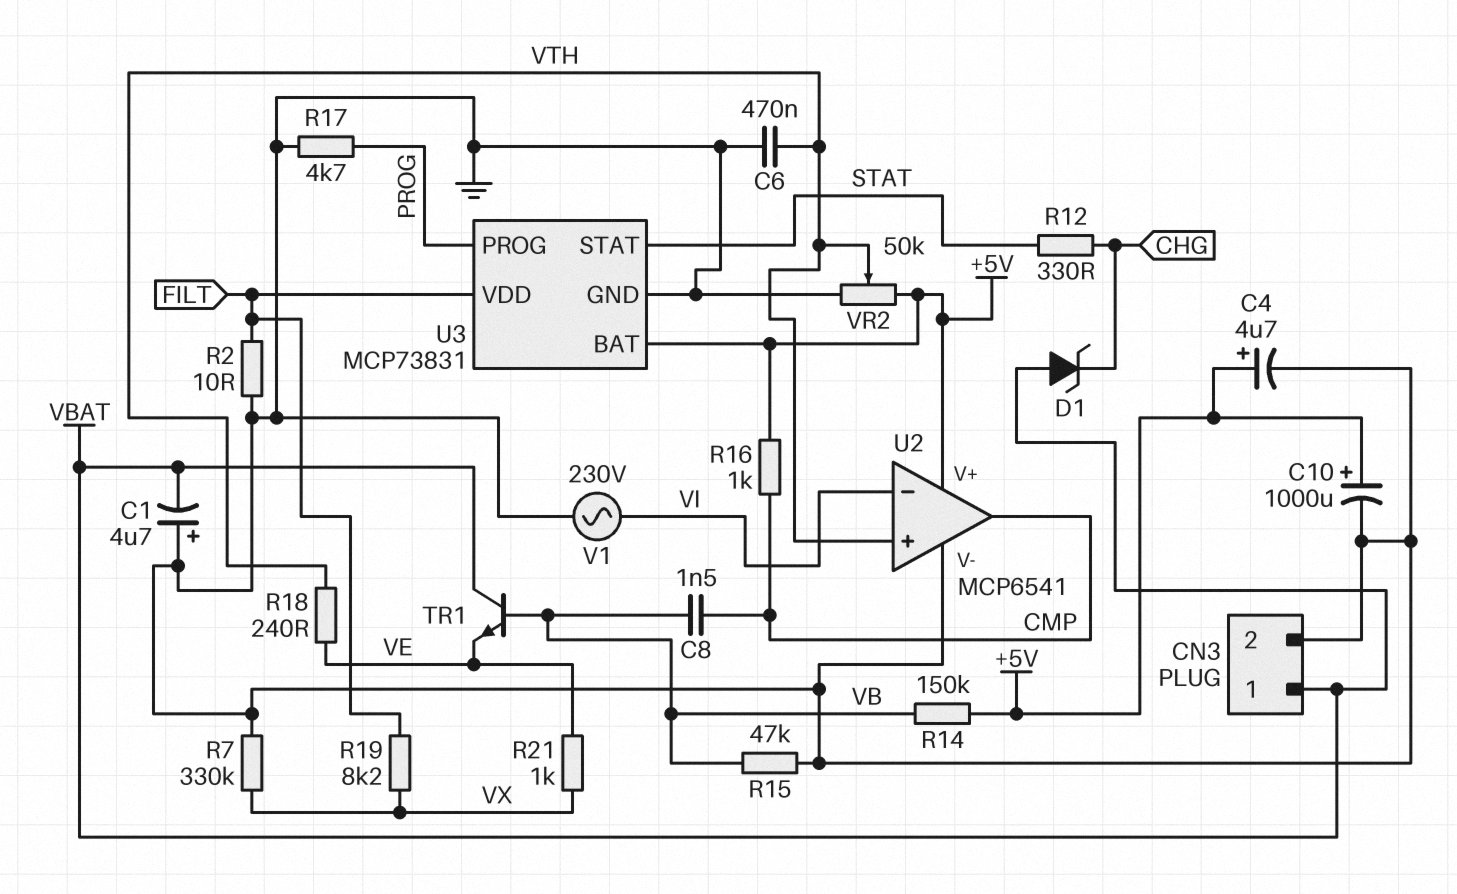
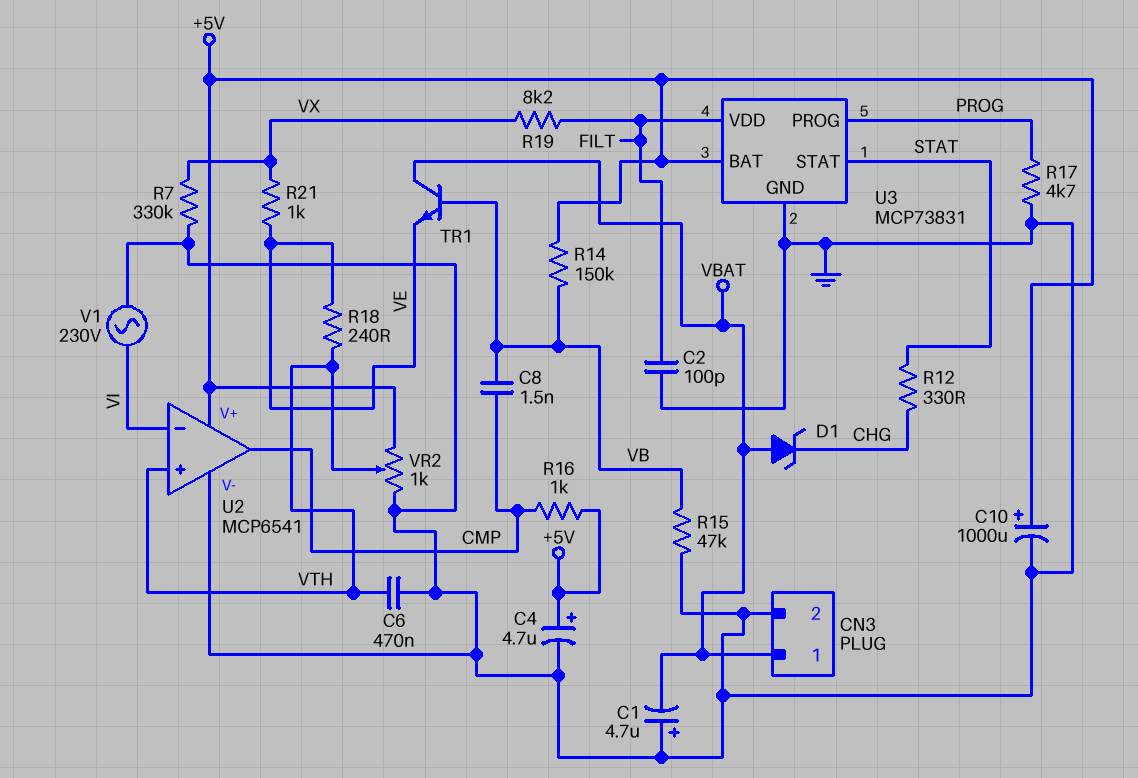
C2: none -> 100pF (FILT, GND)
R2: 10 (FILT, GND) -> none
VR2: 50k (+5V, GND, wiper VTH) -> 1k (+5V, GND, wiper VTH)

